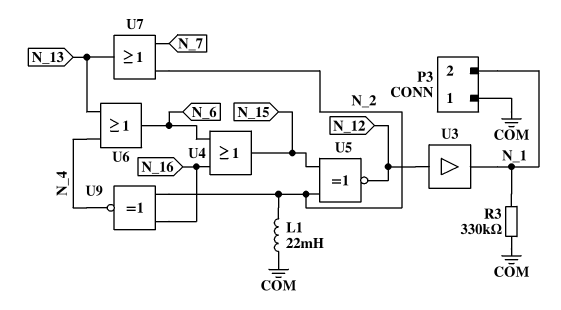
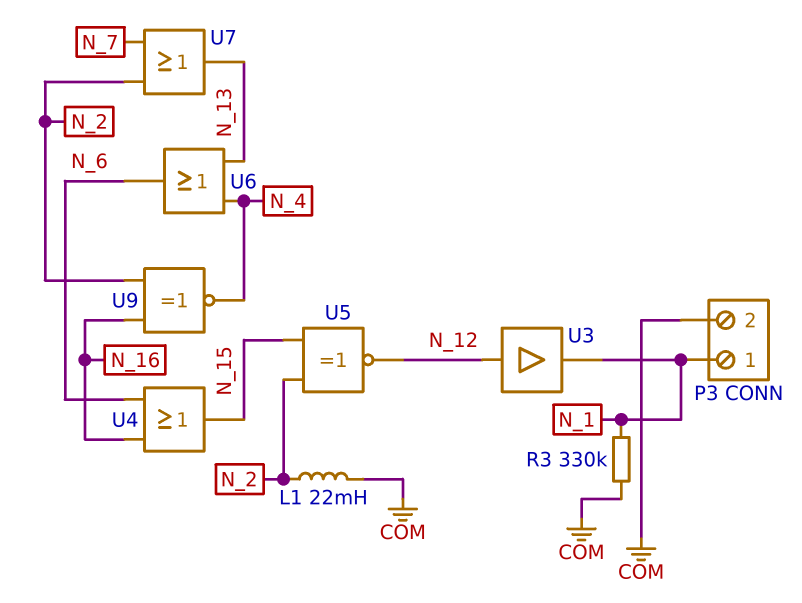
P3 pin 1: COM -> N_1
P3 pin 2: N_1 -> COM

